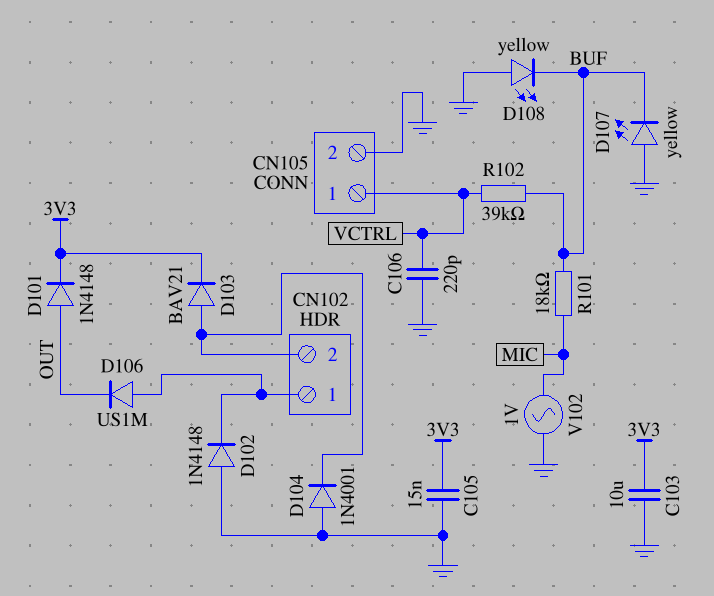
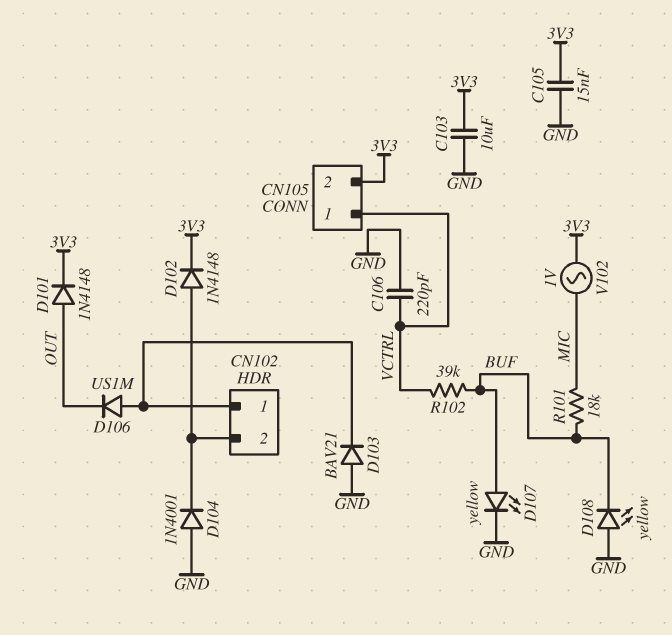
CN105 pin 2: GND -> 3V3
D102: diode 1N4148 (A GND, K CN102/1) -> diode 1N4148 (A CN102/2, K 3V3)
D103: diode BAV21 (A CN102/2, K 3V3) -> diode BAV21 (A GND, K CN102/1)
D107: LED yellow (A GND, K BUF) -> LED yellow (A BUF, K GND)
V102: AC 1V (GND, MIC) -> AC 1V (3V3, MIC)

